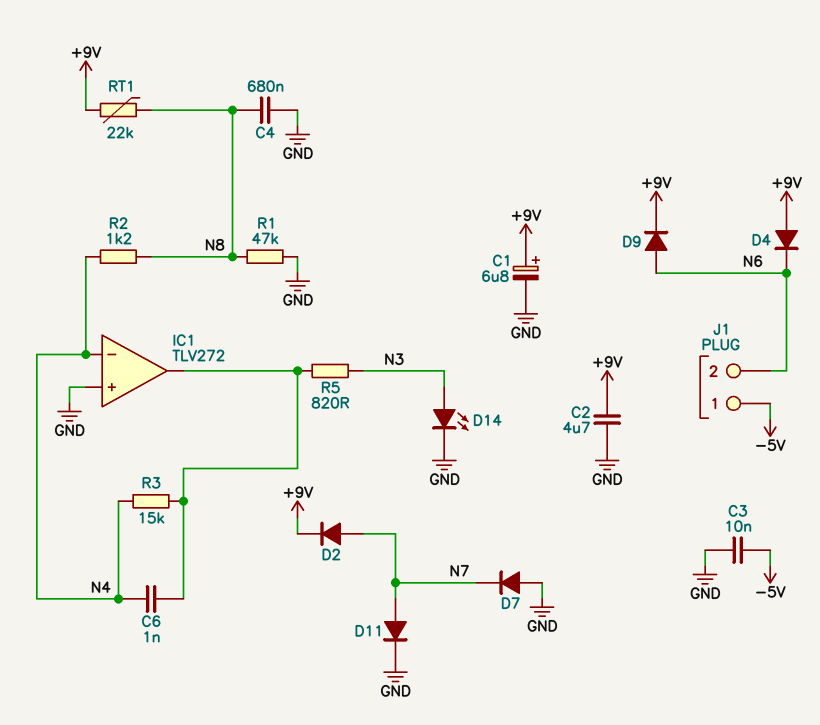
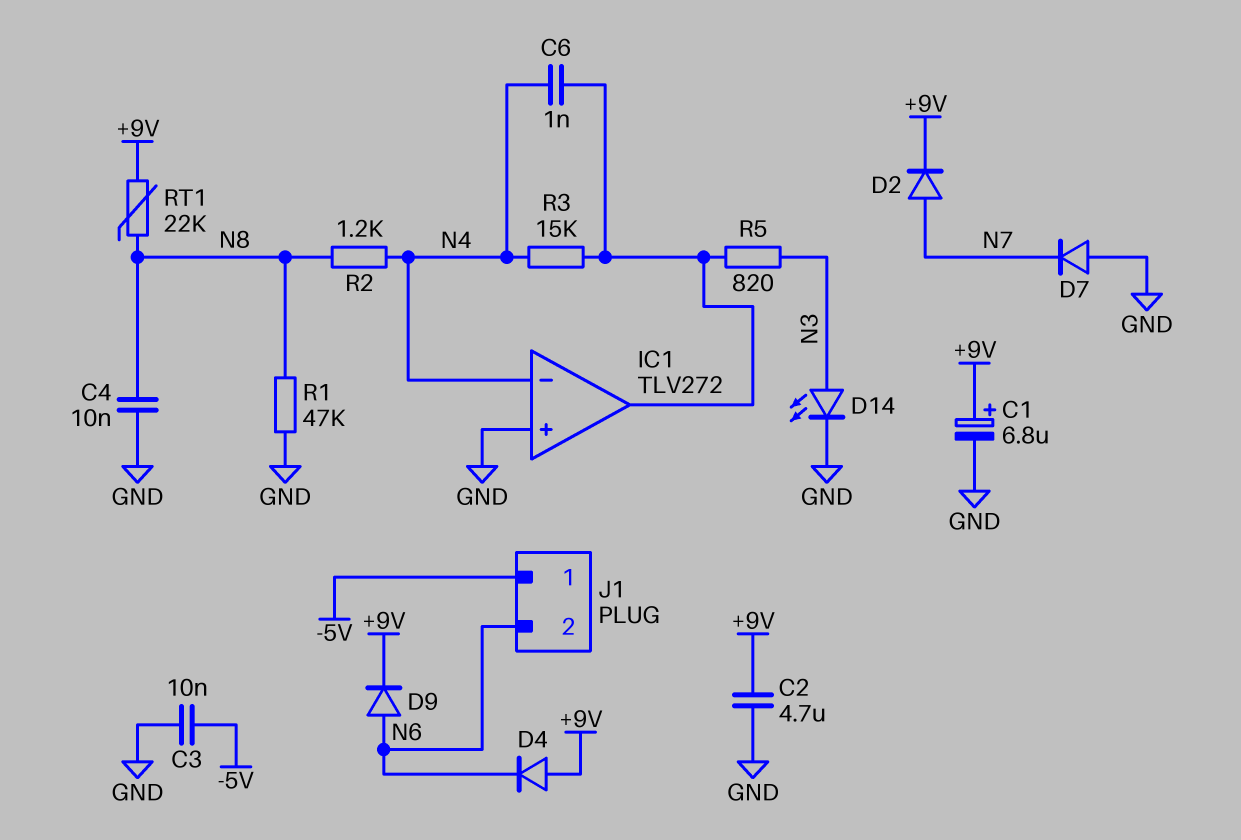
C4: 680nF (GND, N8) -> 10nF (GND, N8)
D11: diode (A N7, K GND) -> none

